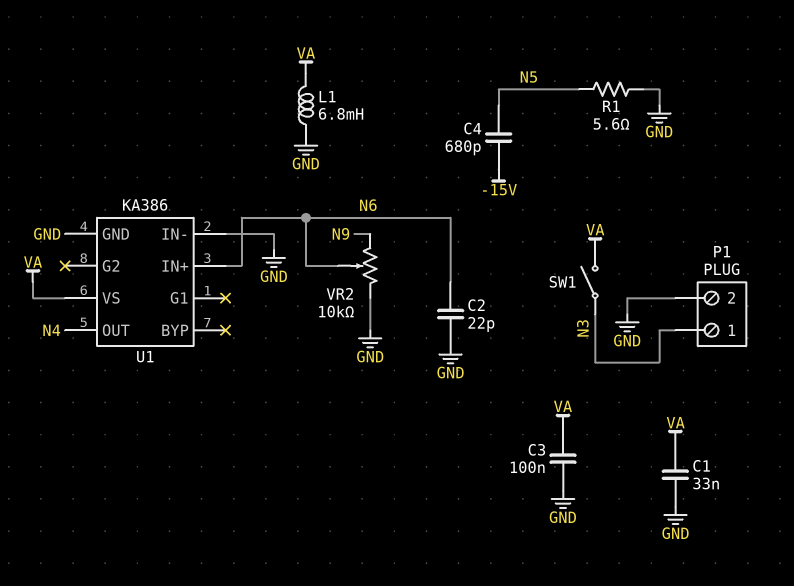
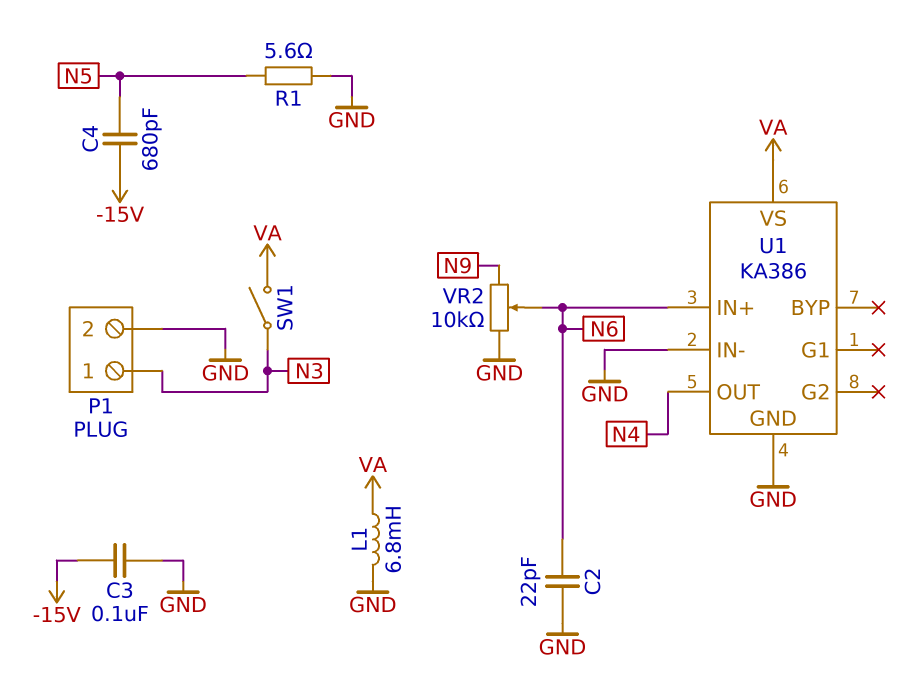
C1: 33nF (GND, VA) -> none
C3: 100nF (GND, VA) -> 100nF (-15V, GND)

